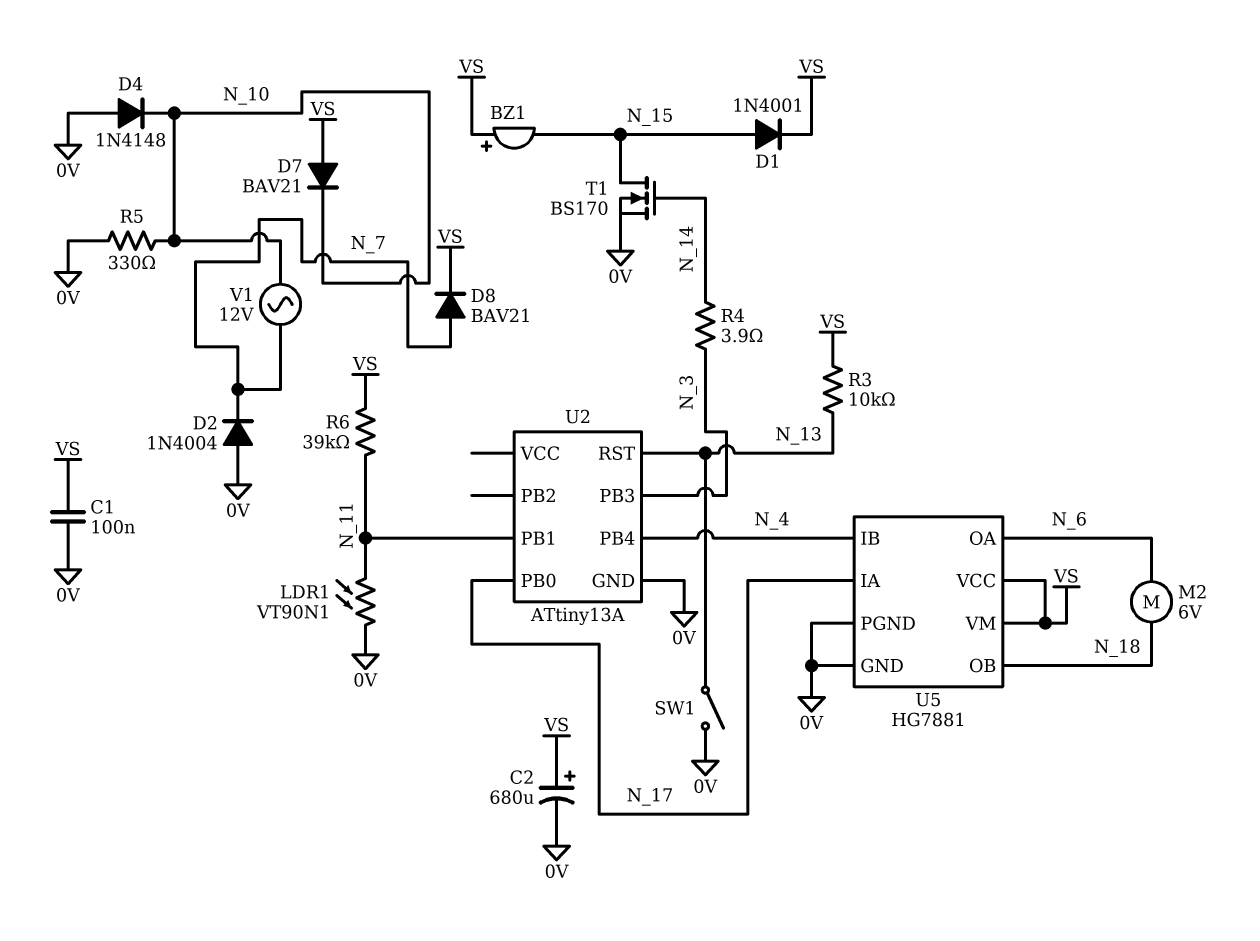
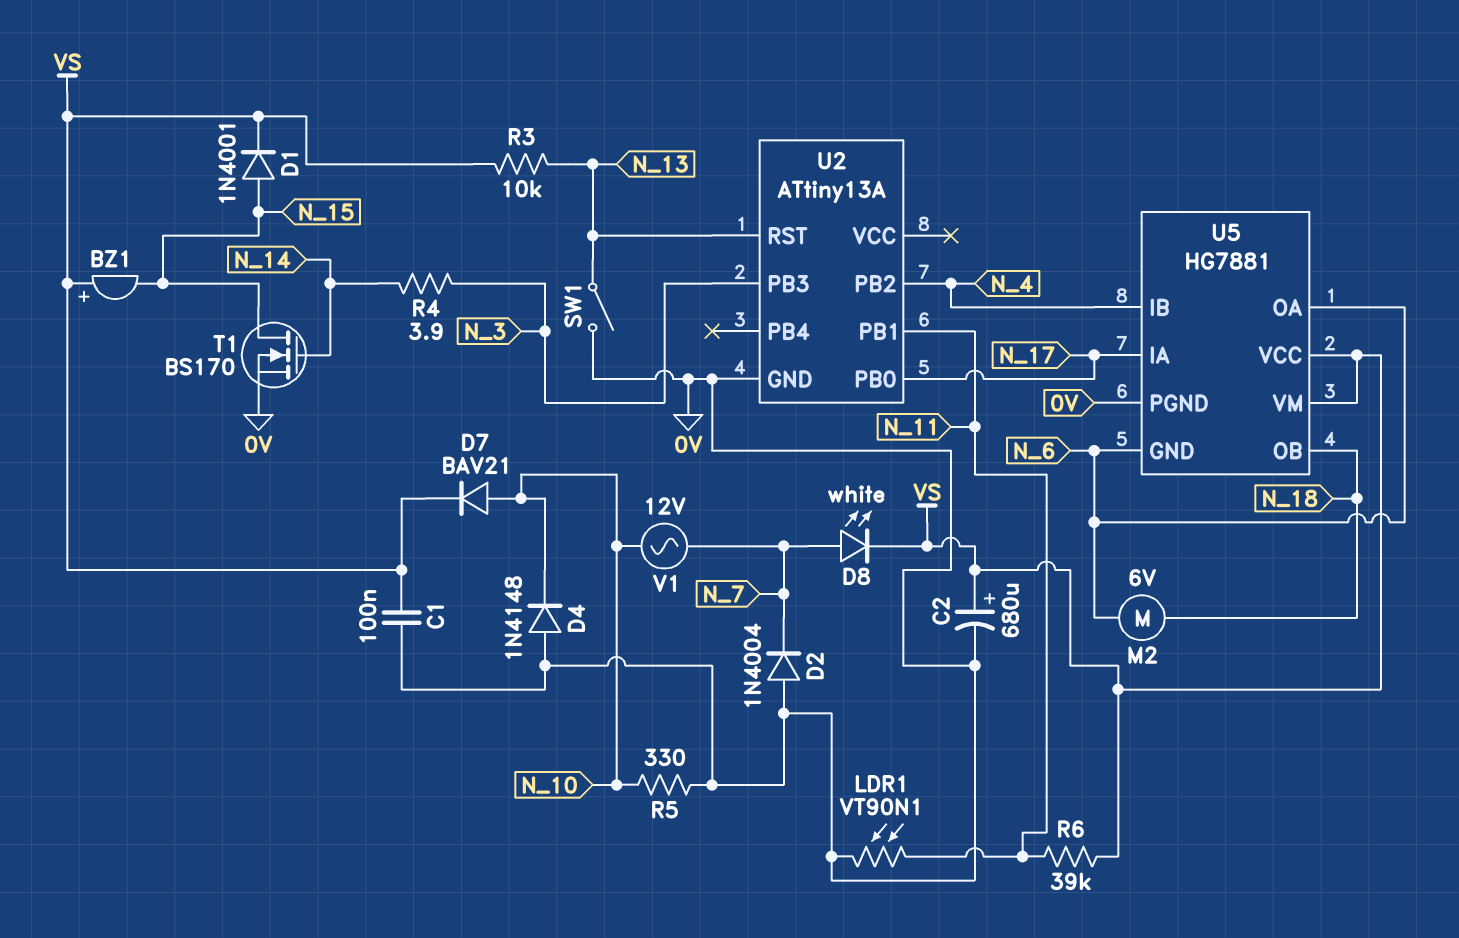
D7: diode BAV21 (A VS, K N_10) -> diode BAV21 (A N_10, K VS)
D8: diode BAV21 (A N_7, K VS) -> LED white (A N_7, K VS)
U2 pin PB2: none -> N_4
U2 pin PB4: N_4 -> none
U5 pin GND: 0V -> N_6

